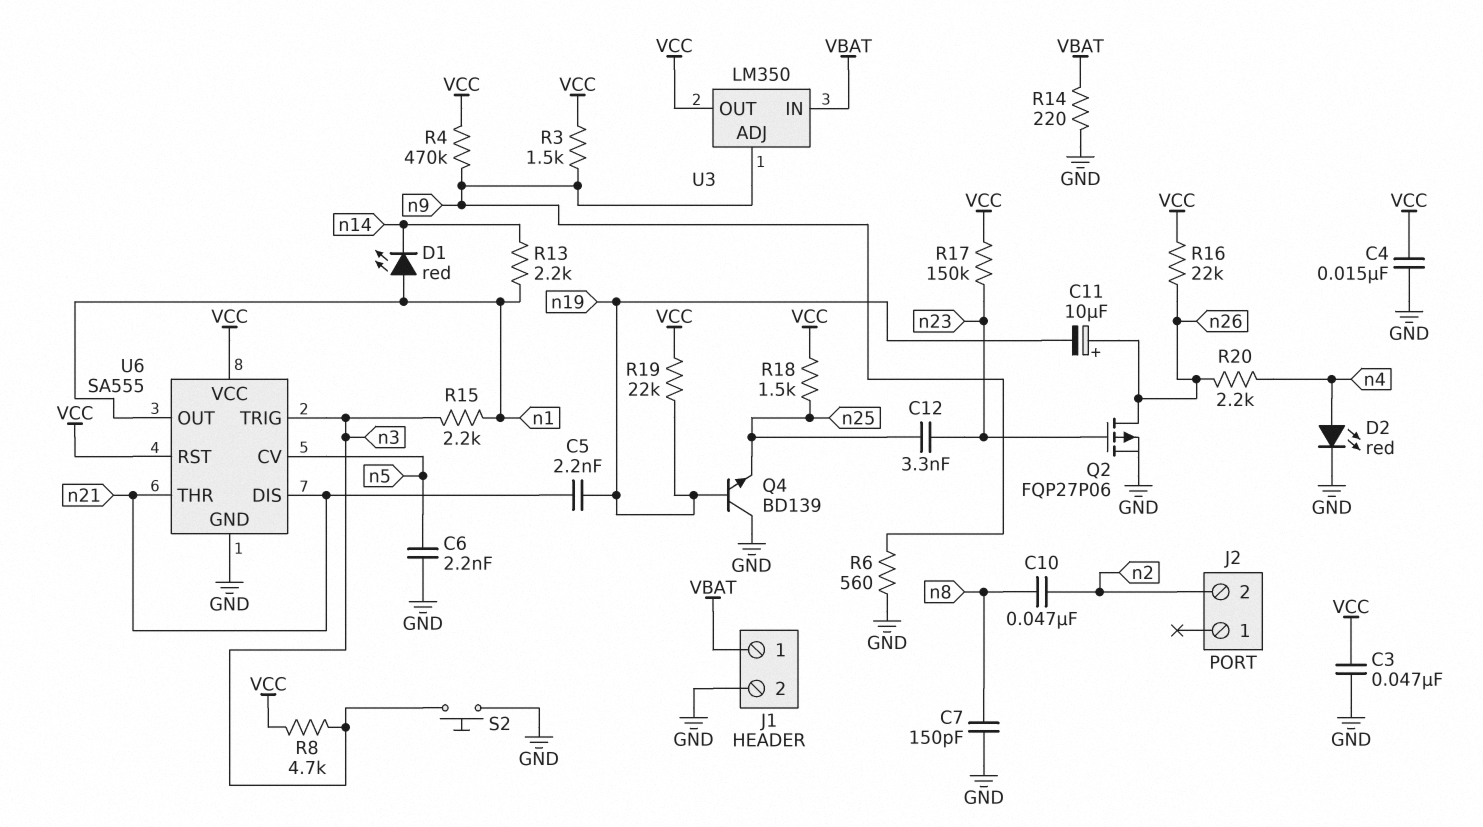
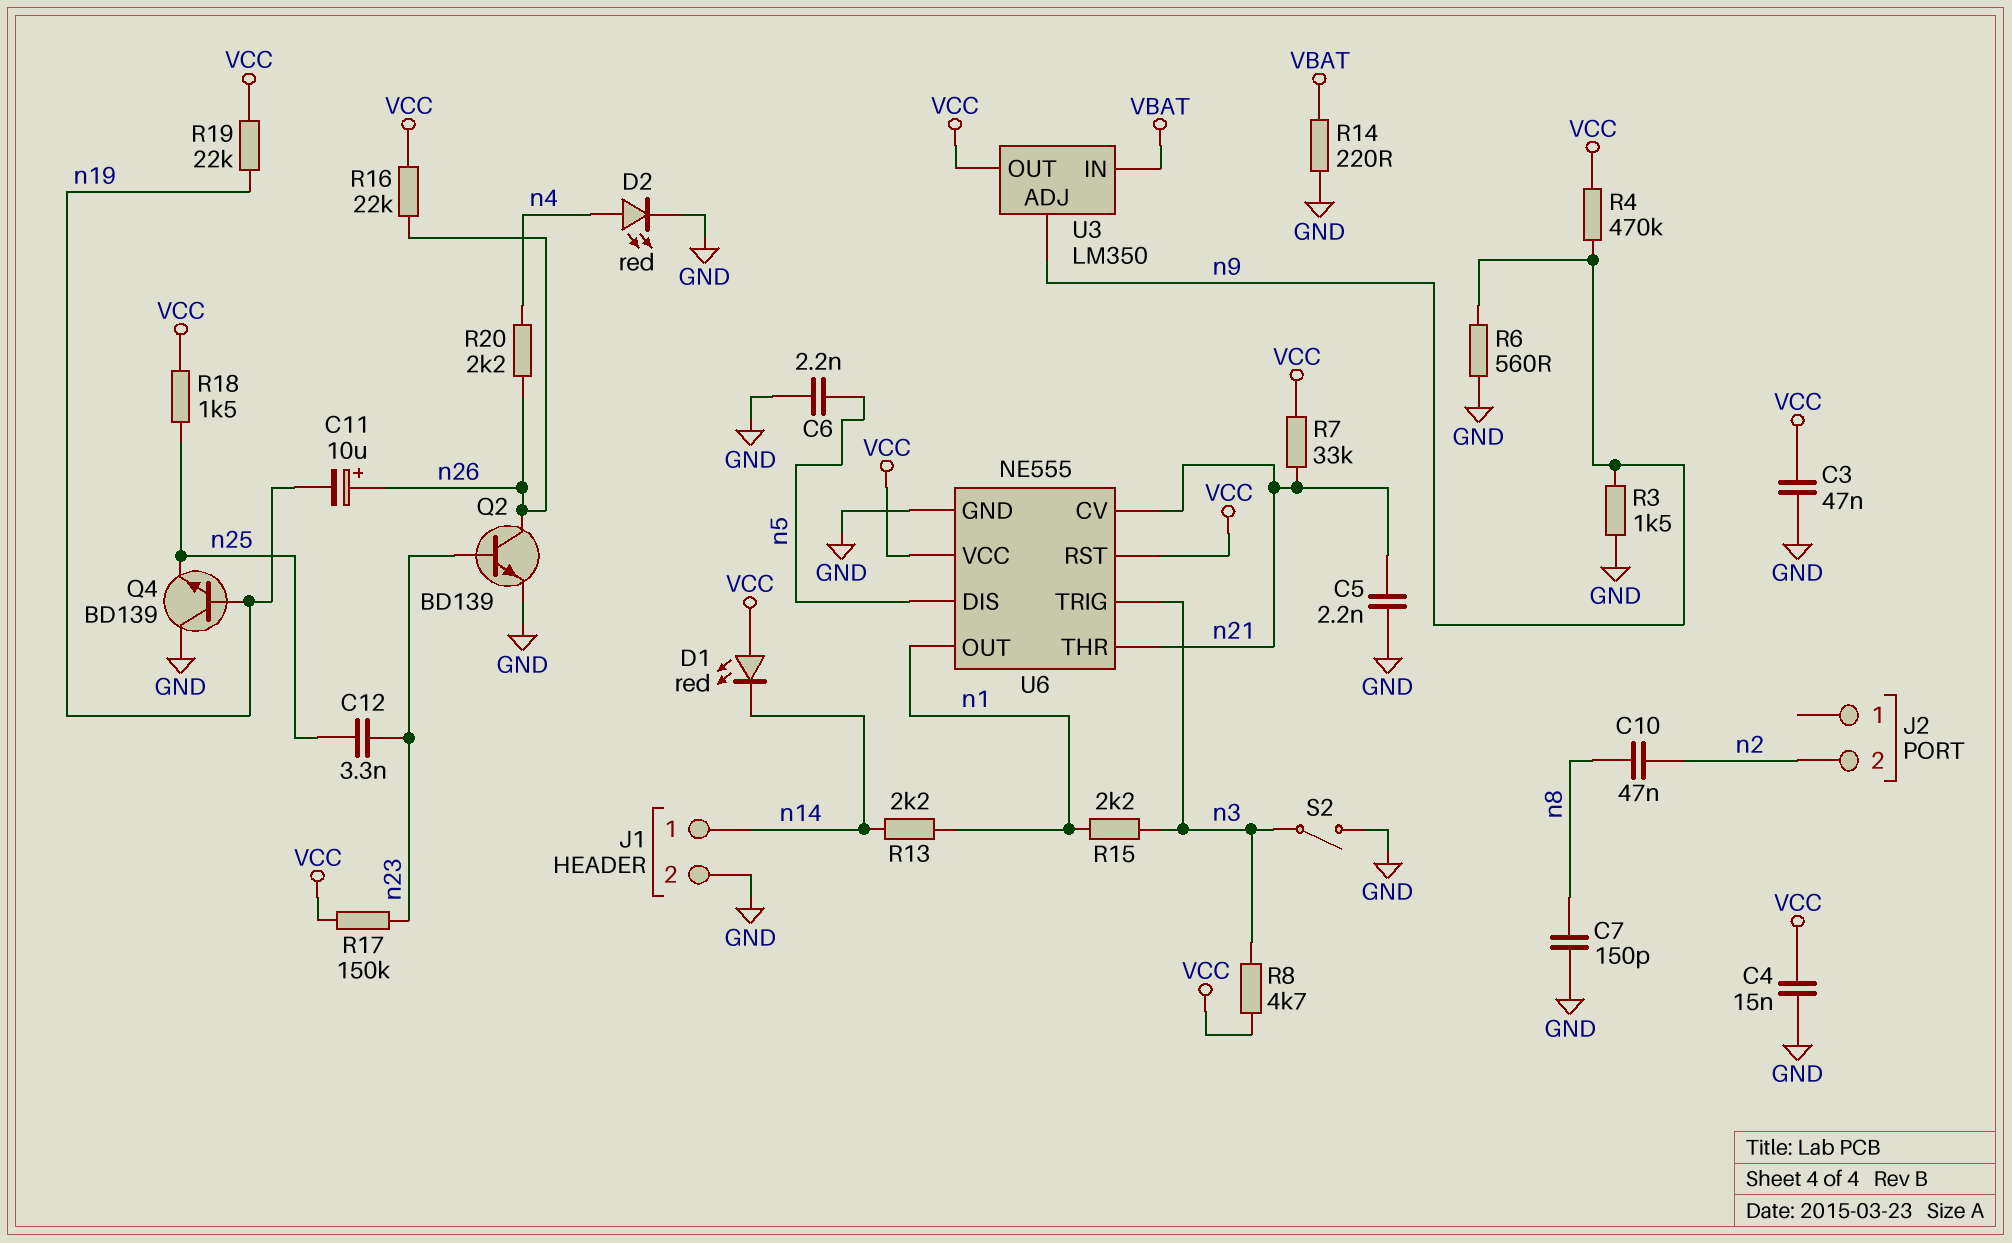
C5: 2.2nF (n19, n21) -> 2.2nF (GND, n21)
D1: LED red (A n1, K n14) -> LED red (A VCC, K n14)
J1 pin 1: VBAT -> n14
Q2: PMOS FQP27P06 (G n23, D n26, S GND) -> NPN BD139 (B n23, C n26, E GND)
R3: 1.5k (VCC, n9) -> 1.5k (GND, n9)
R7: none -> 33k (VCC, n21)
S2: button (GND, n3) -> switch (GND, n3)
U6: SA555 -> NE555
U6 pin CV: n5 -> n21
U6 pin DIS: n21 -> n5

